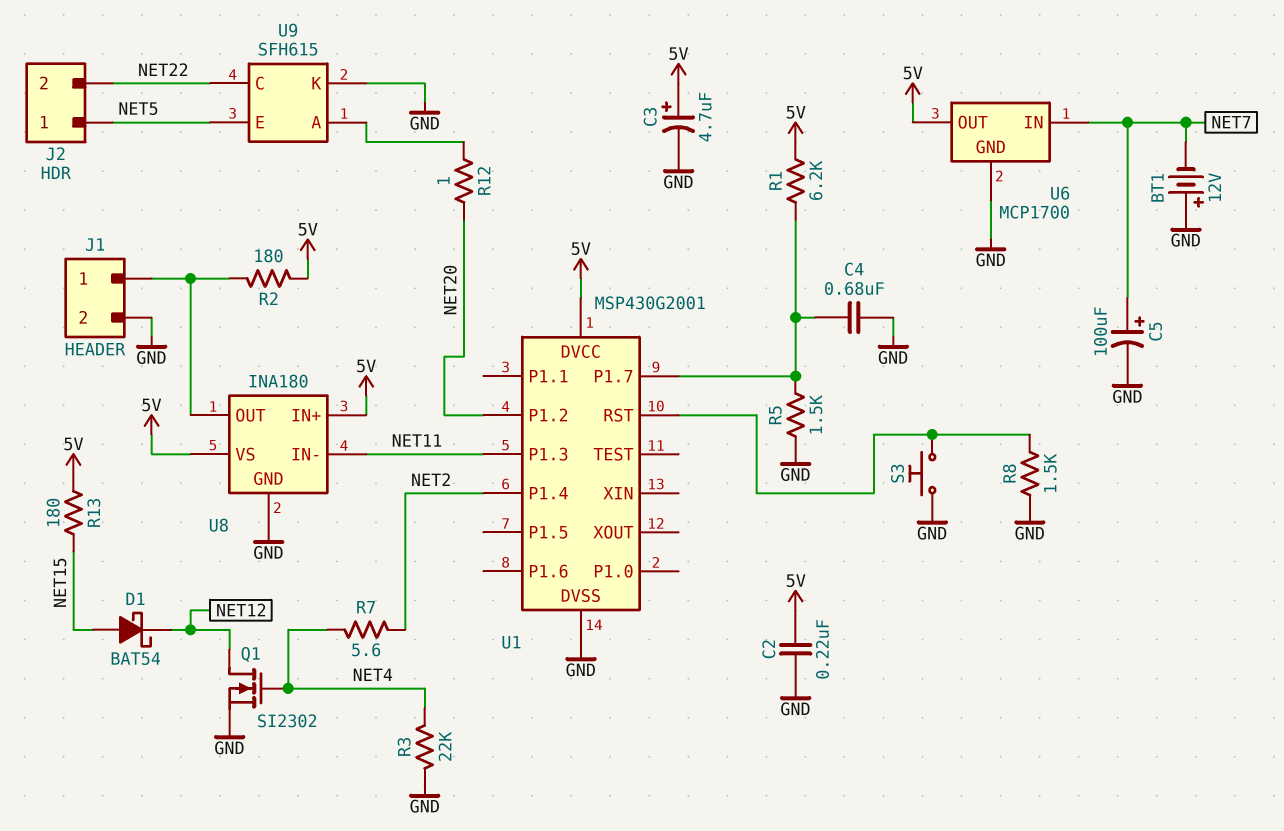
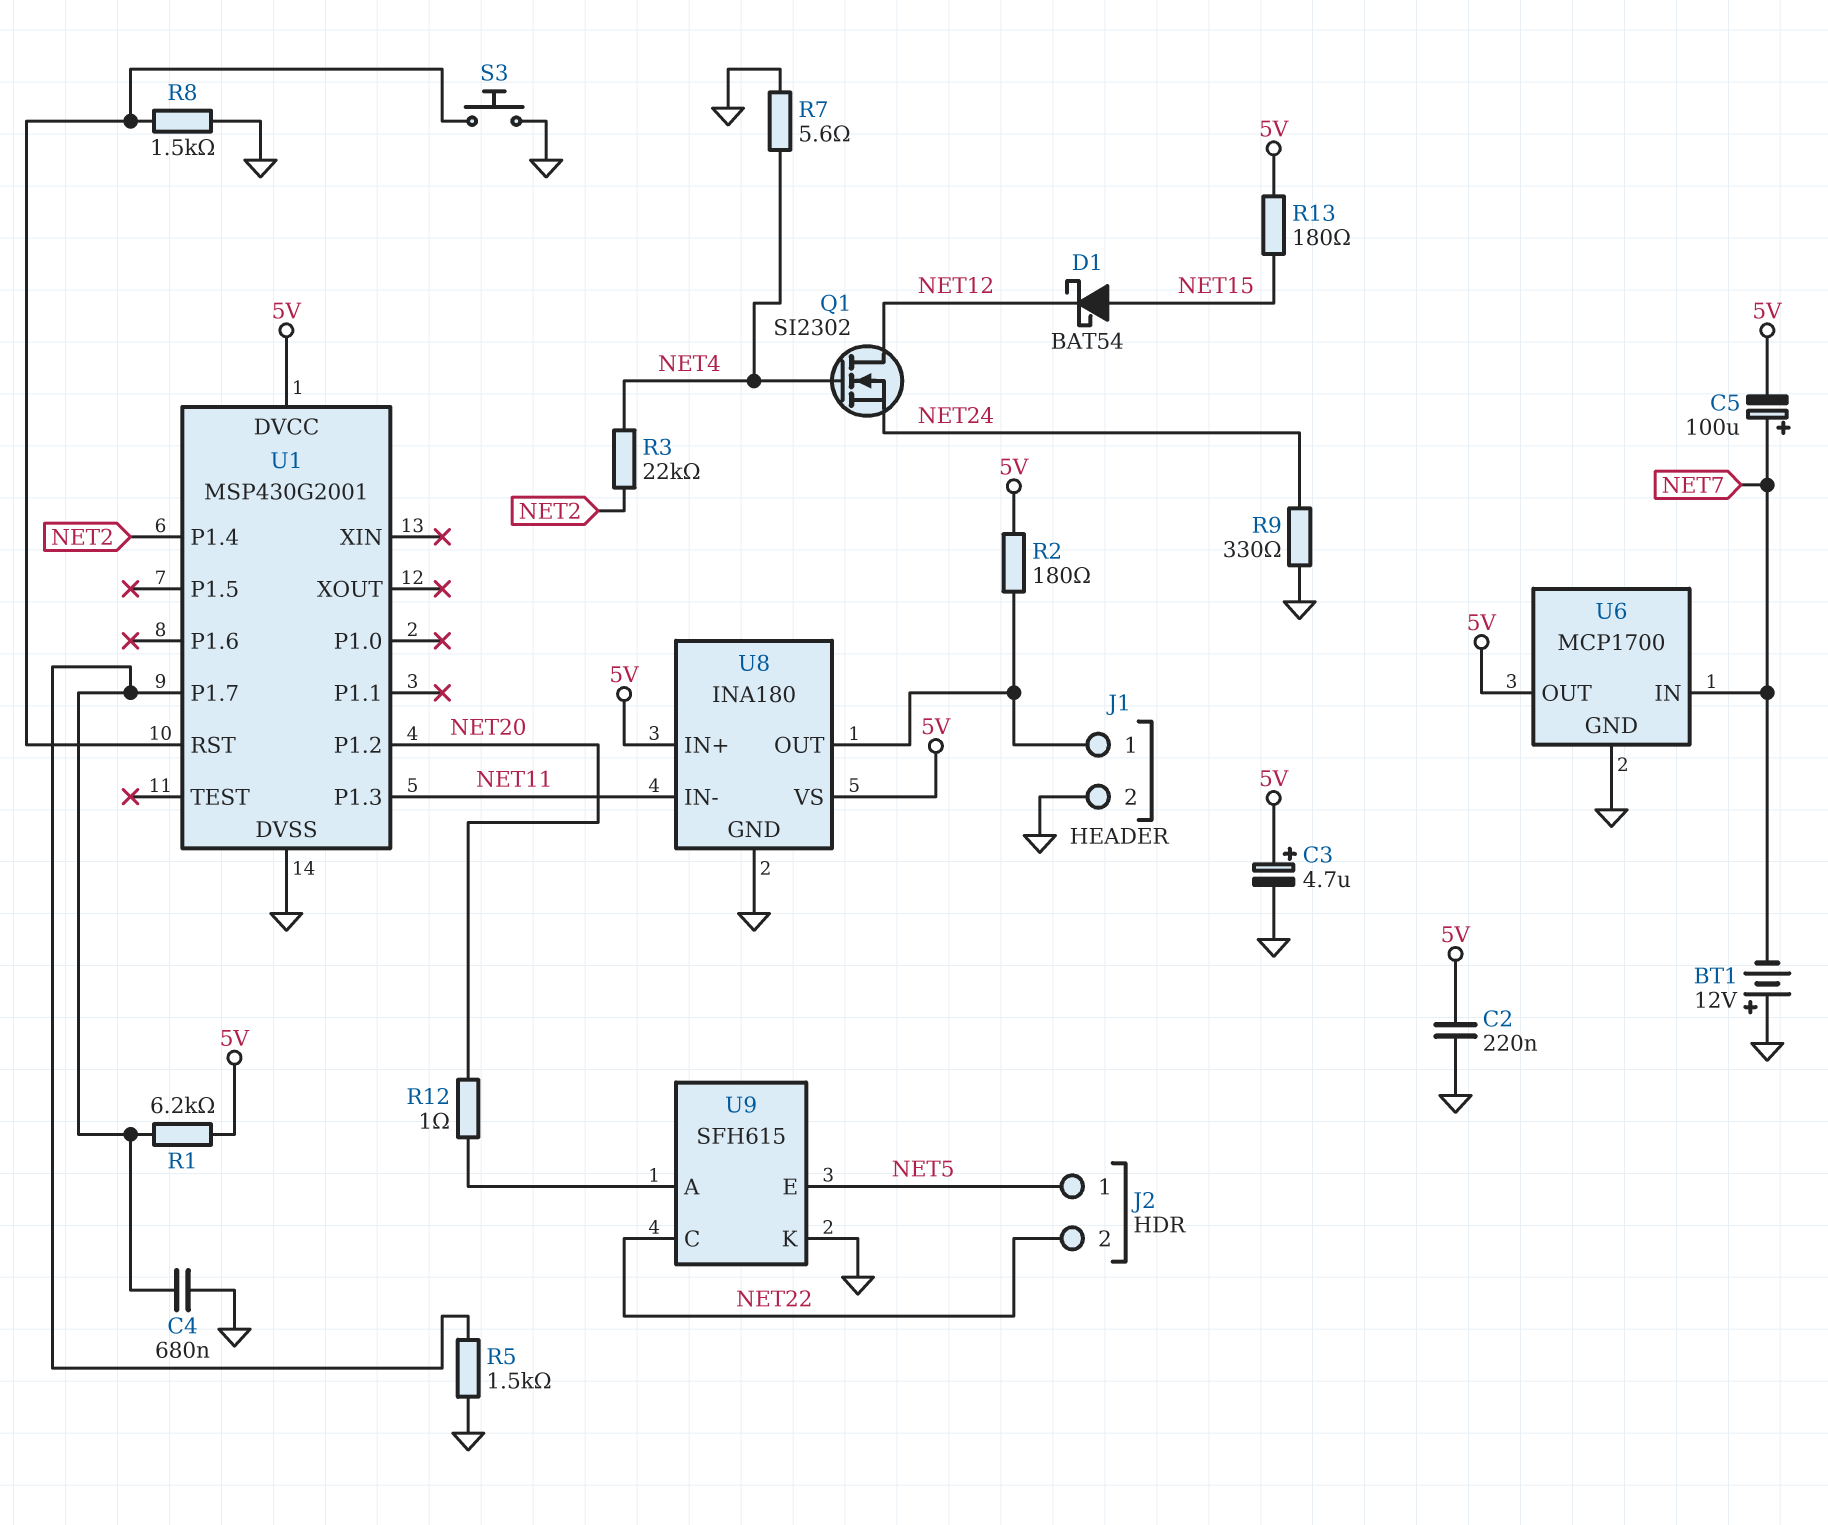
C5: 100uF (plus NET7, minus GND) -> 100uF (plus NET7, minus 5V)
Q1: NMOS SI2302 (G NET4, D NET12, S GND) -> NMOS SI2302 (G NET4, D NET12, S NET24)
R3: 22k (GND, NET4) -> 22k (NET2, NET4)
R7: 5.6 (NET2, NET4) -> 5.6 (GND, NET4)
R9: none -> 330 (GND, NET24)

